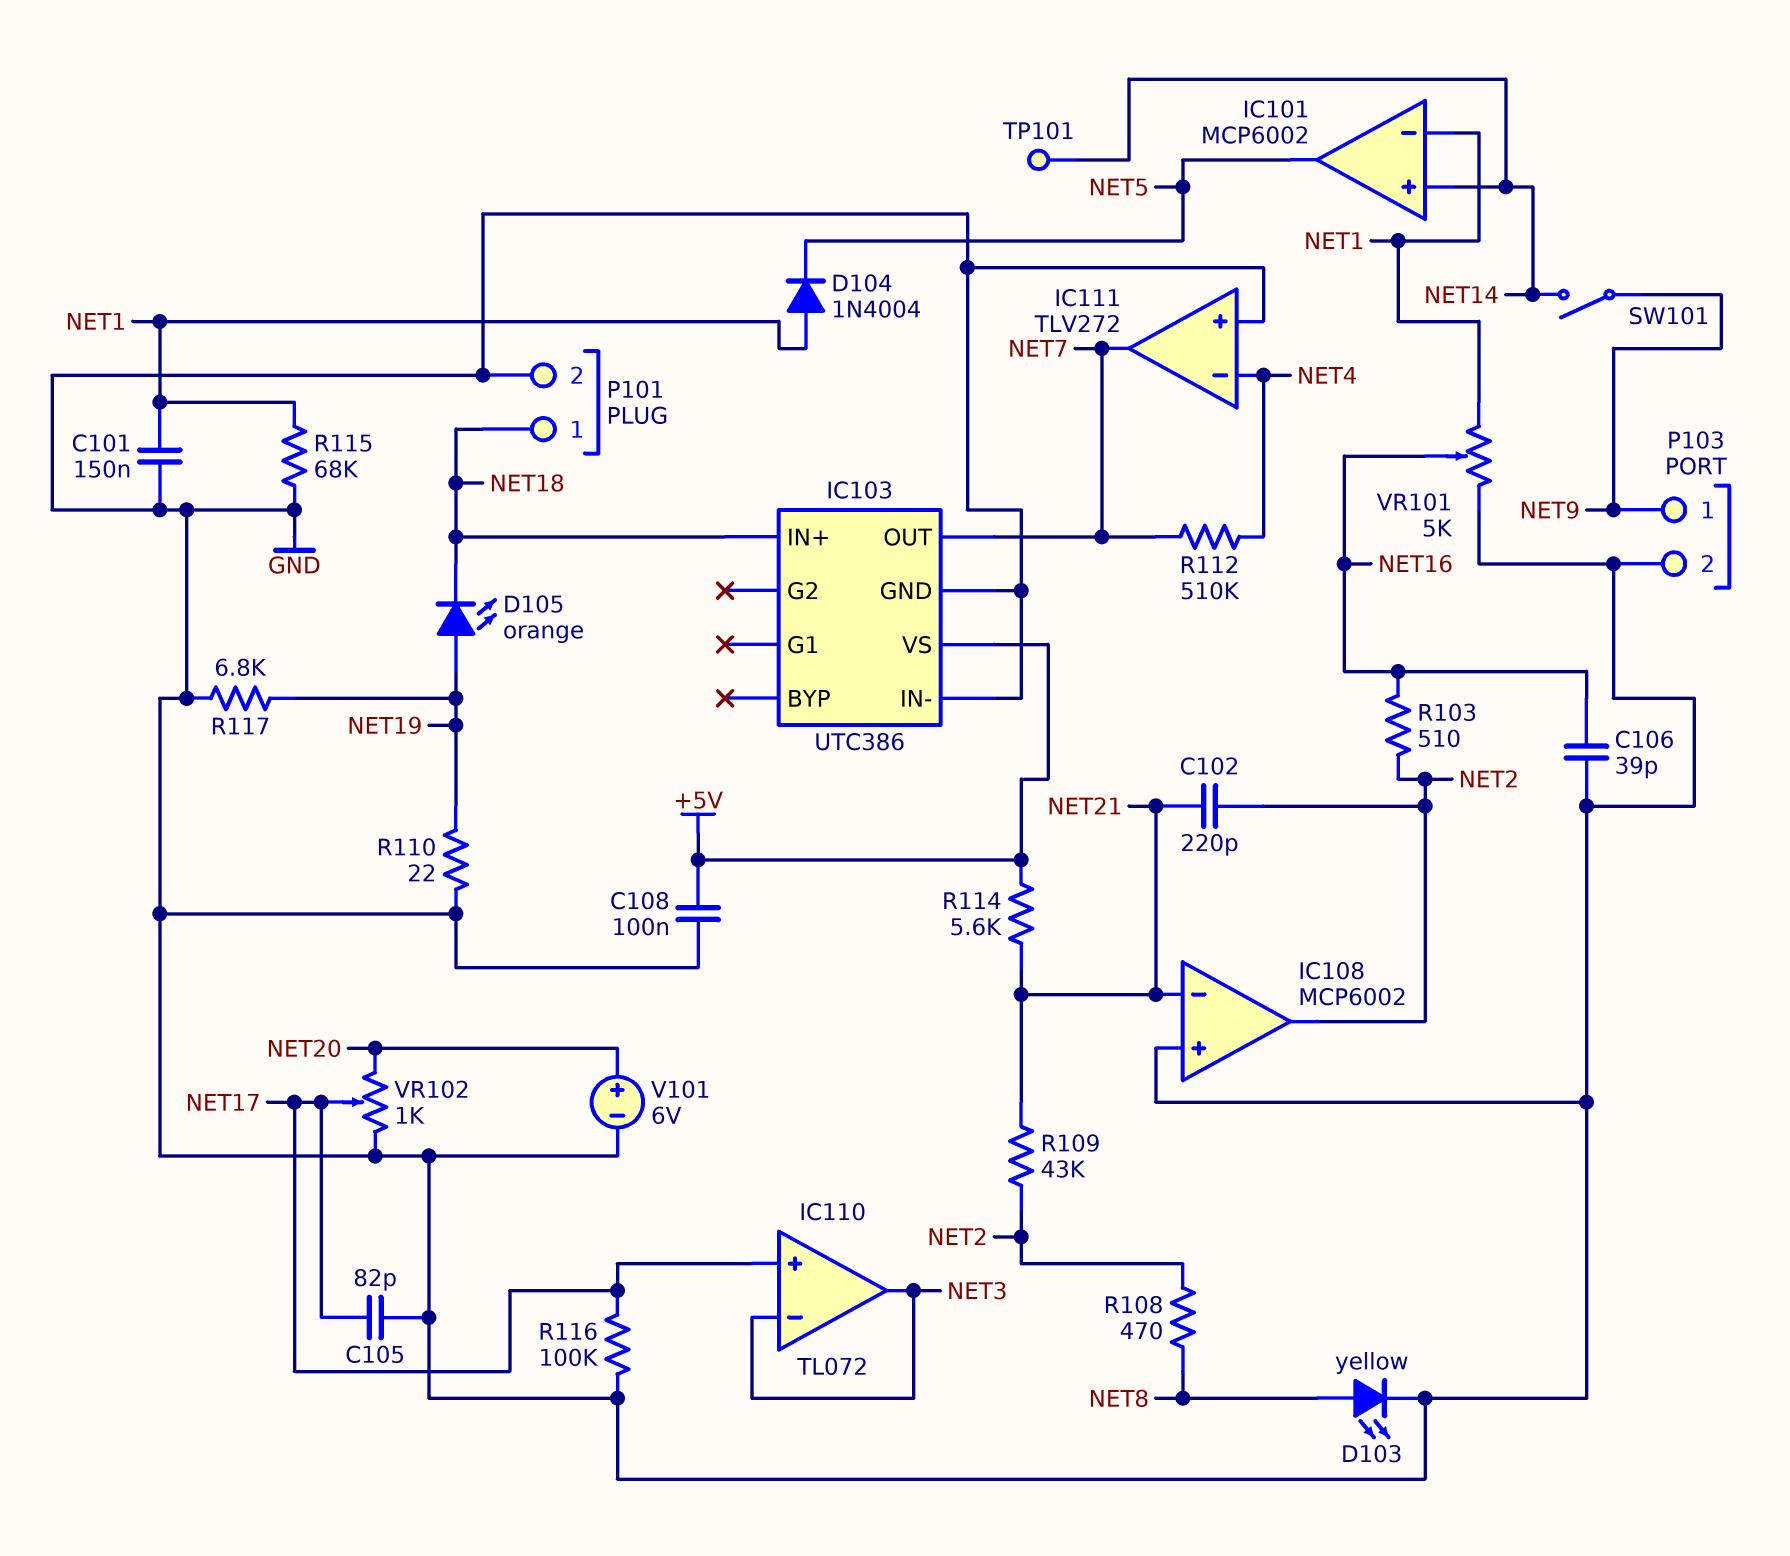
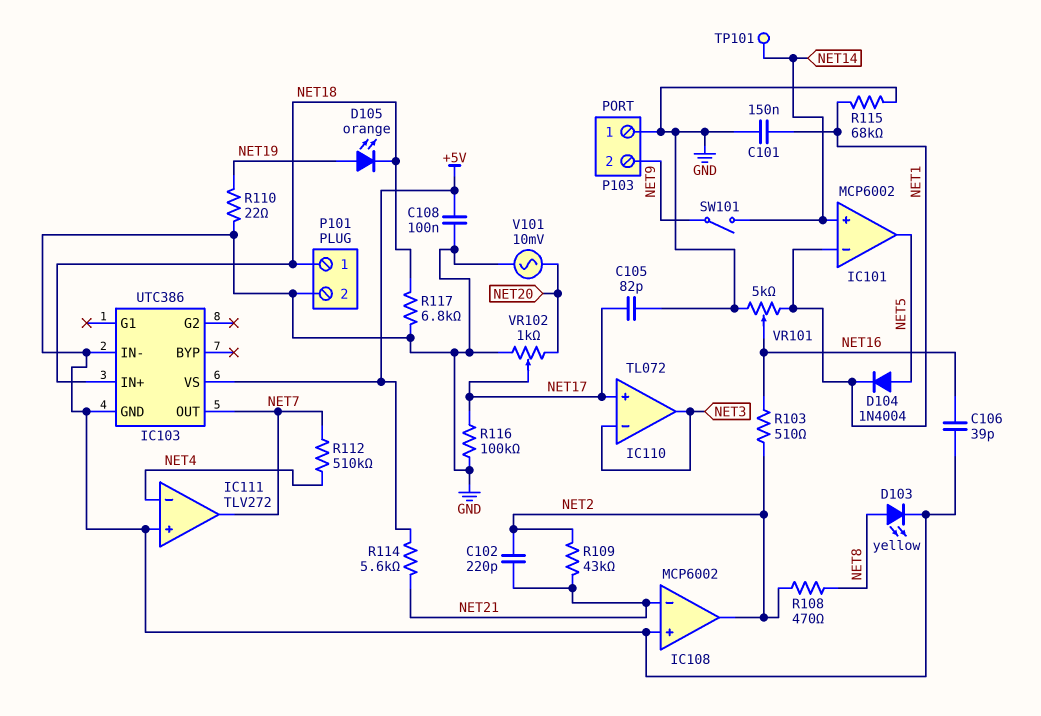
D104: diode 1N4004 (A NET1, K NET5) -> diode 1N4004 (A NET5, K NET1)
P103 pin 1: NET9 -> GND
P103 pin 2: GND -> NET9
R117: 6.8k (GND, NET19) -> 6.8k (GND, NET18)
V101: 6V (plus NET20, minus GND) -> AC 10mV (GND, NET20)

